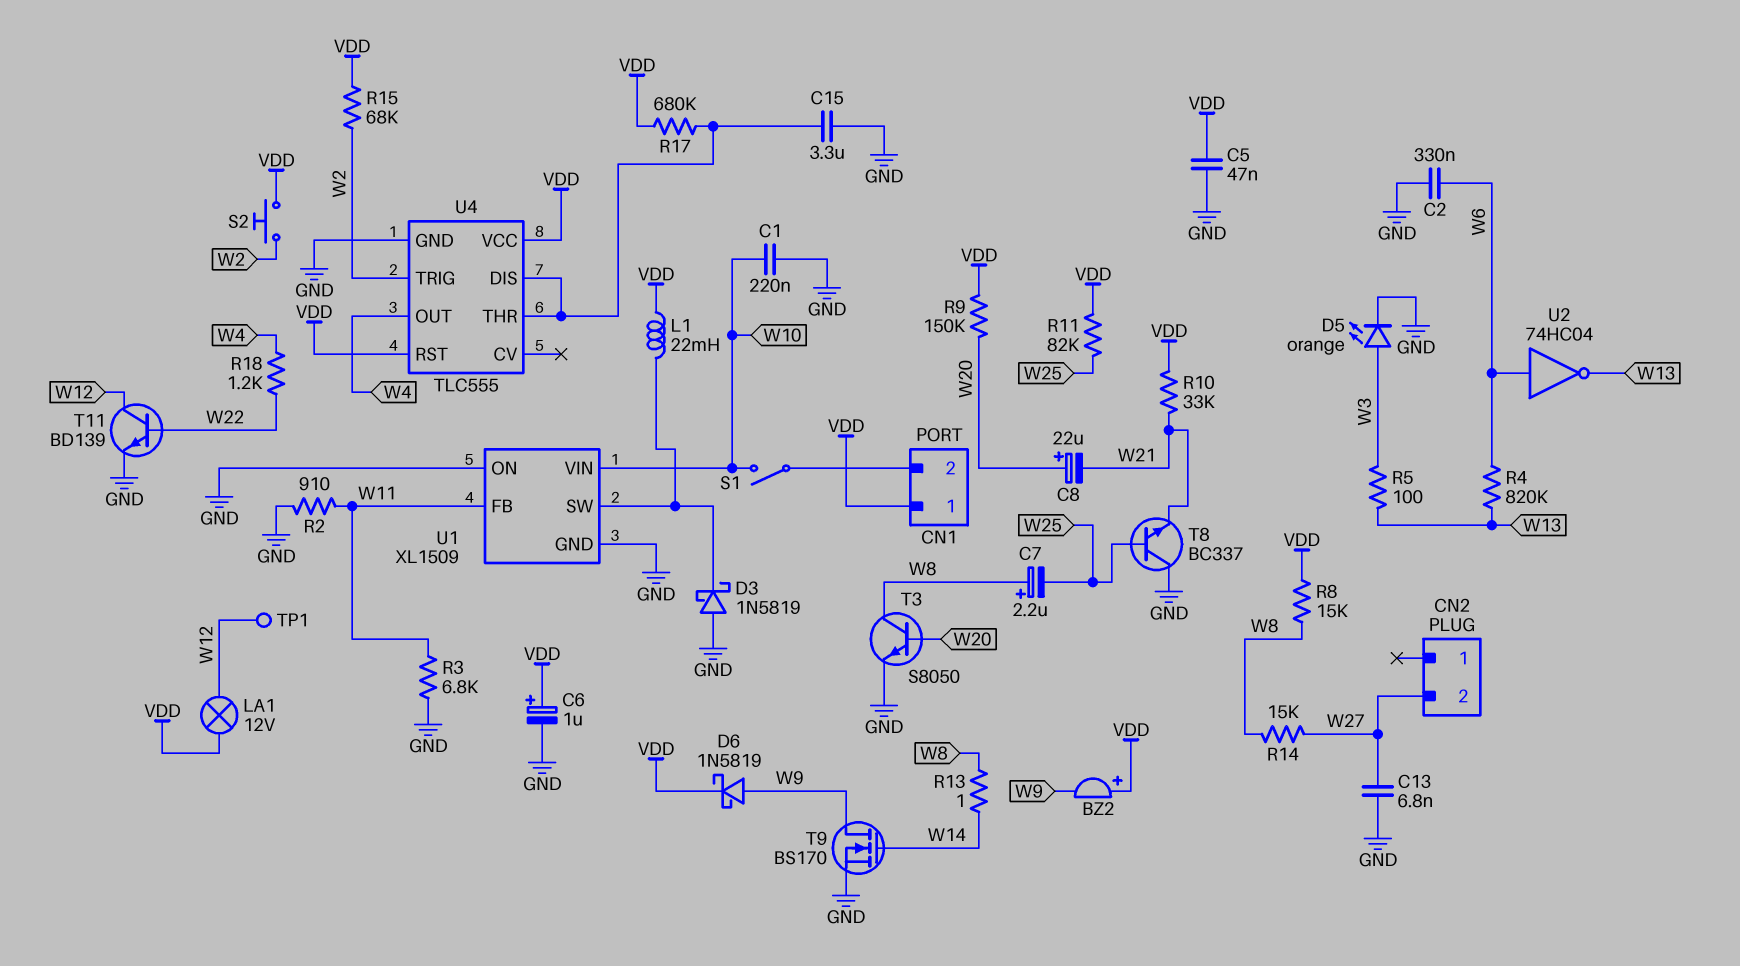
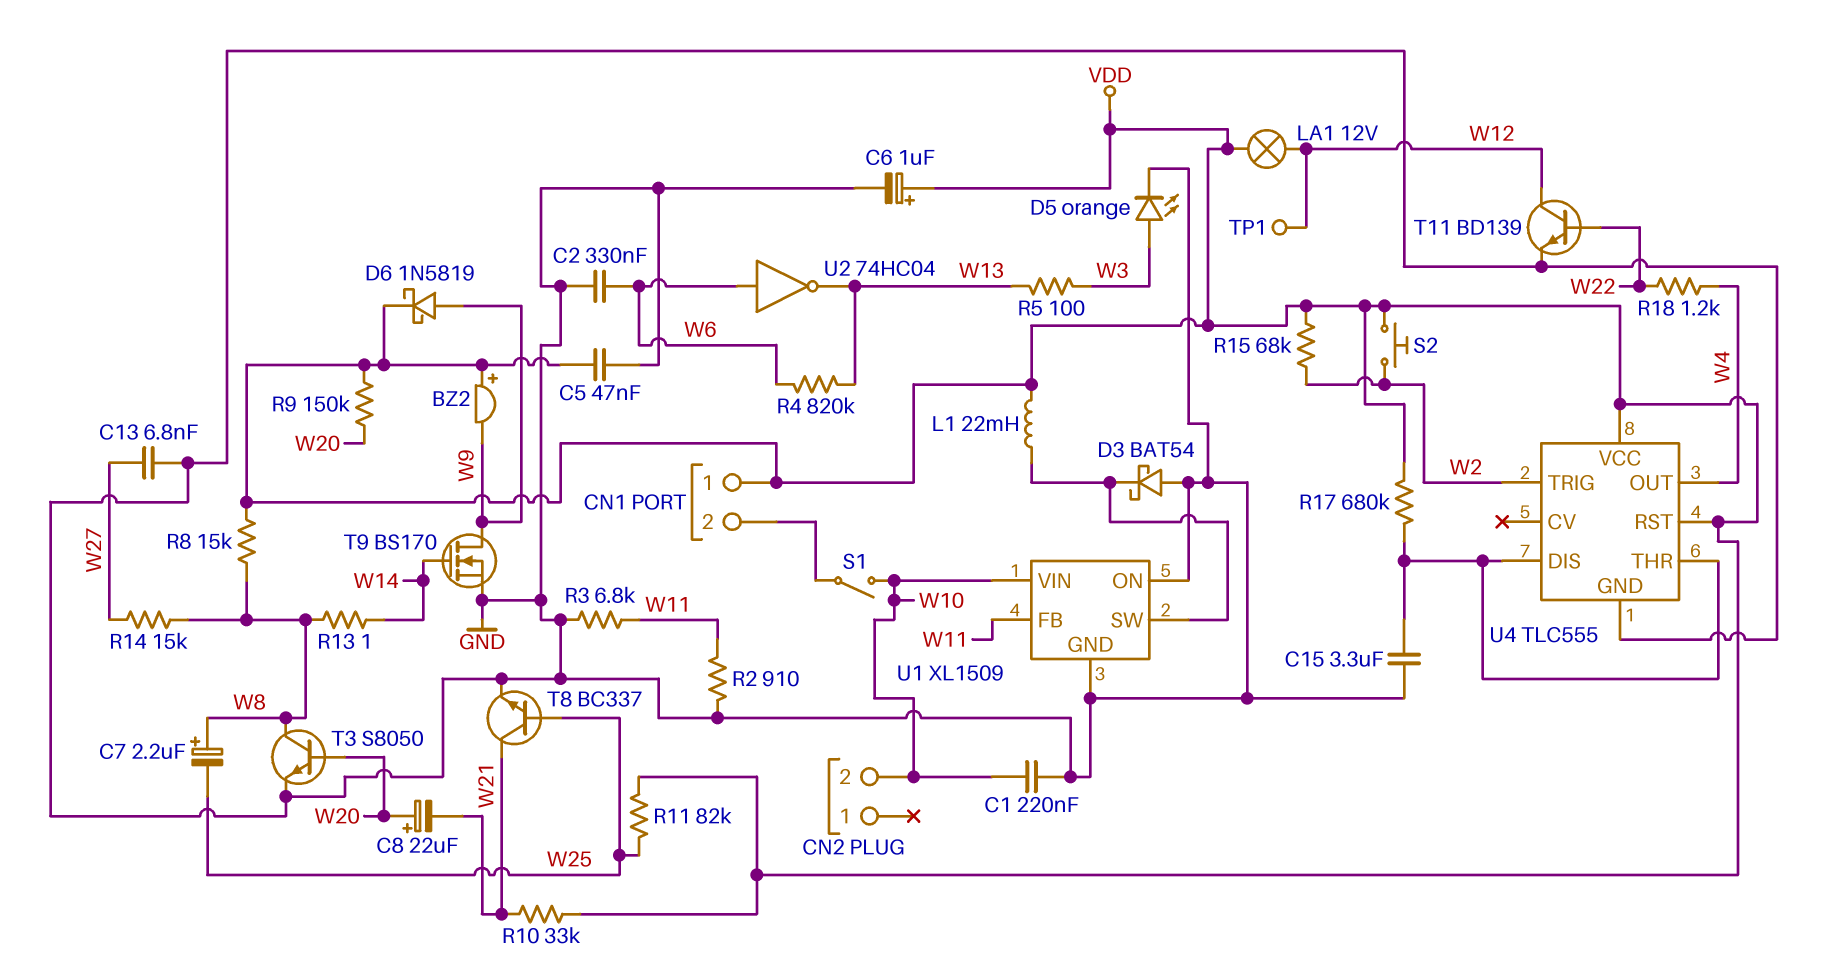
CN2 pin 2: W27 -> W10
D3: schottky 1N5819 (A GND, K U1/SW) -> schottky BAT54 (A GND, K U1/SW)
T8: NPN BC337 (B W25, C GND, E W21) -> NPN BC337 (B W25, C W21, E GND)

